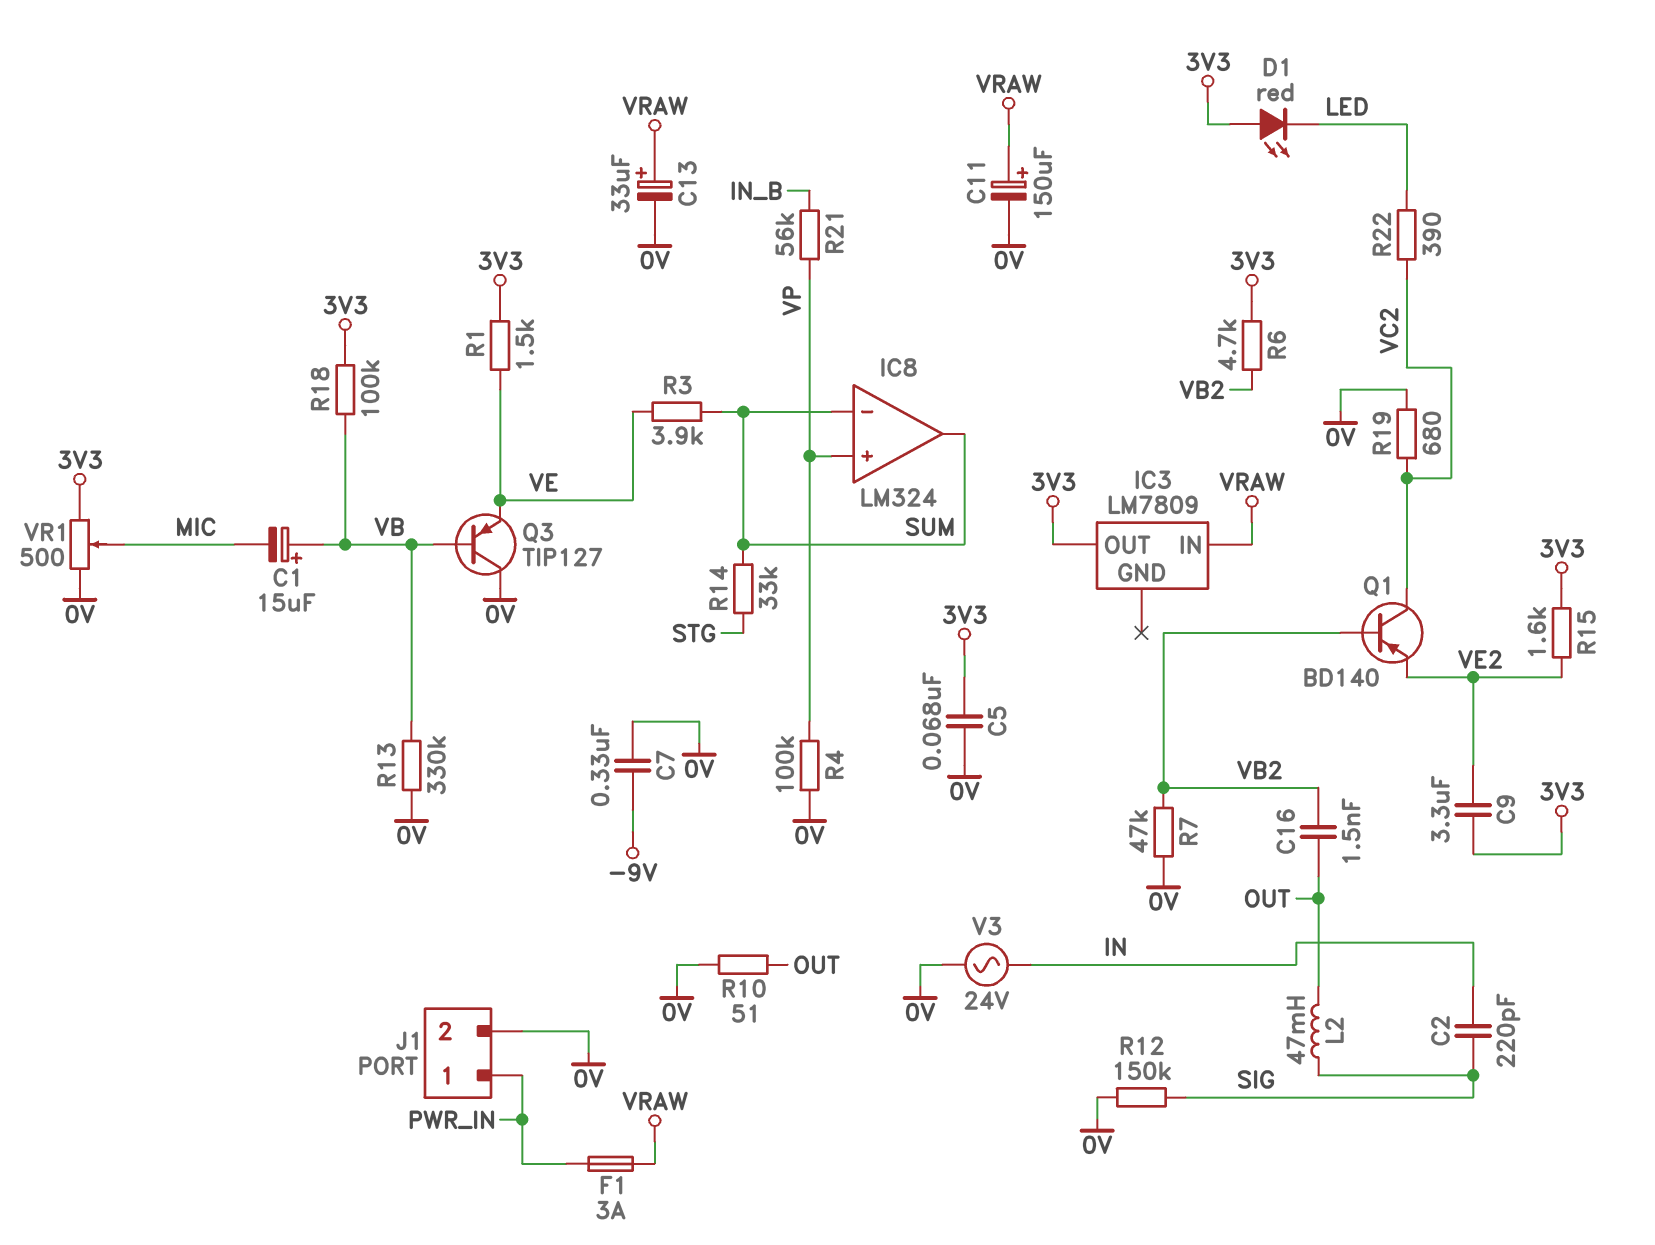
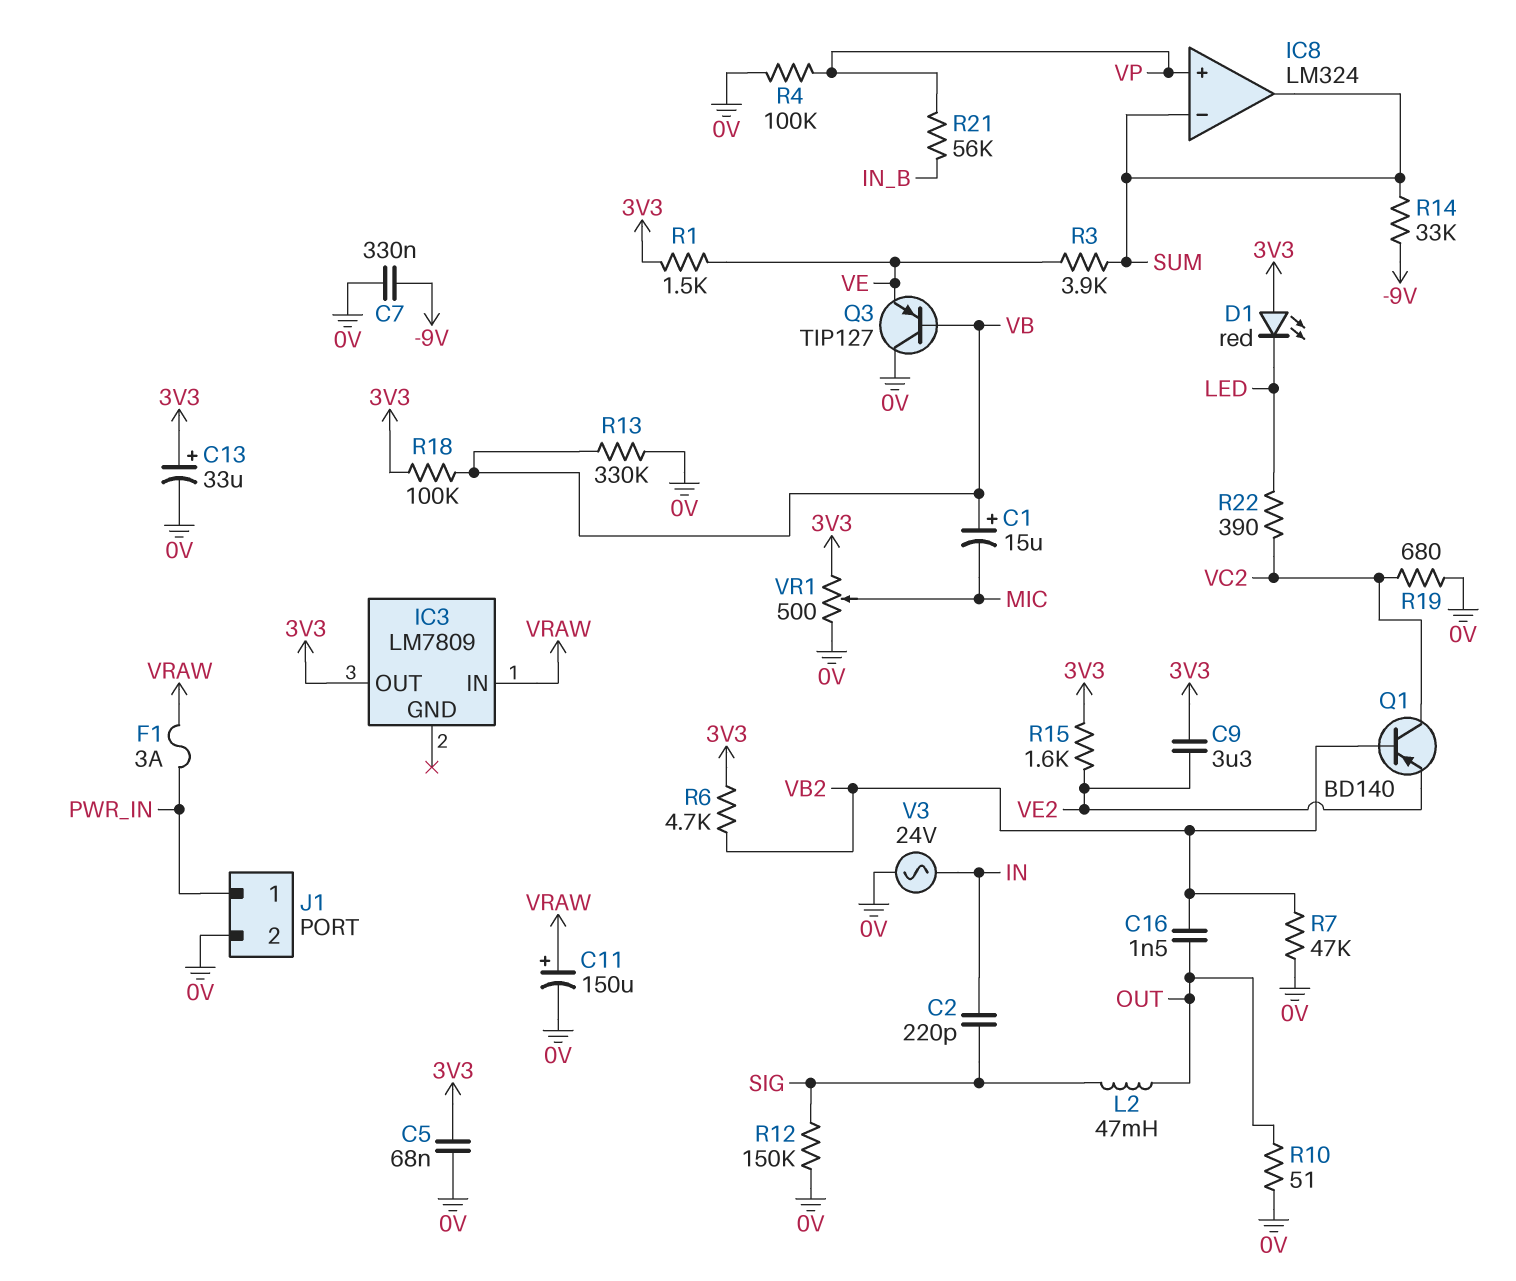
C13: 33uF (plus VRAW, minus 0V) -> 33uF (plus 3V3, minus 0V)
R14: 33k (STG, SUM) -> 33k (-9V, SUM)

